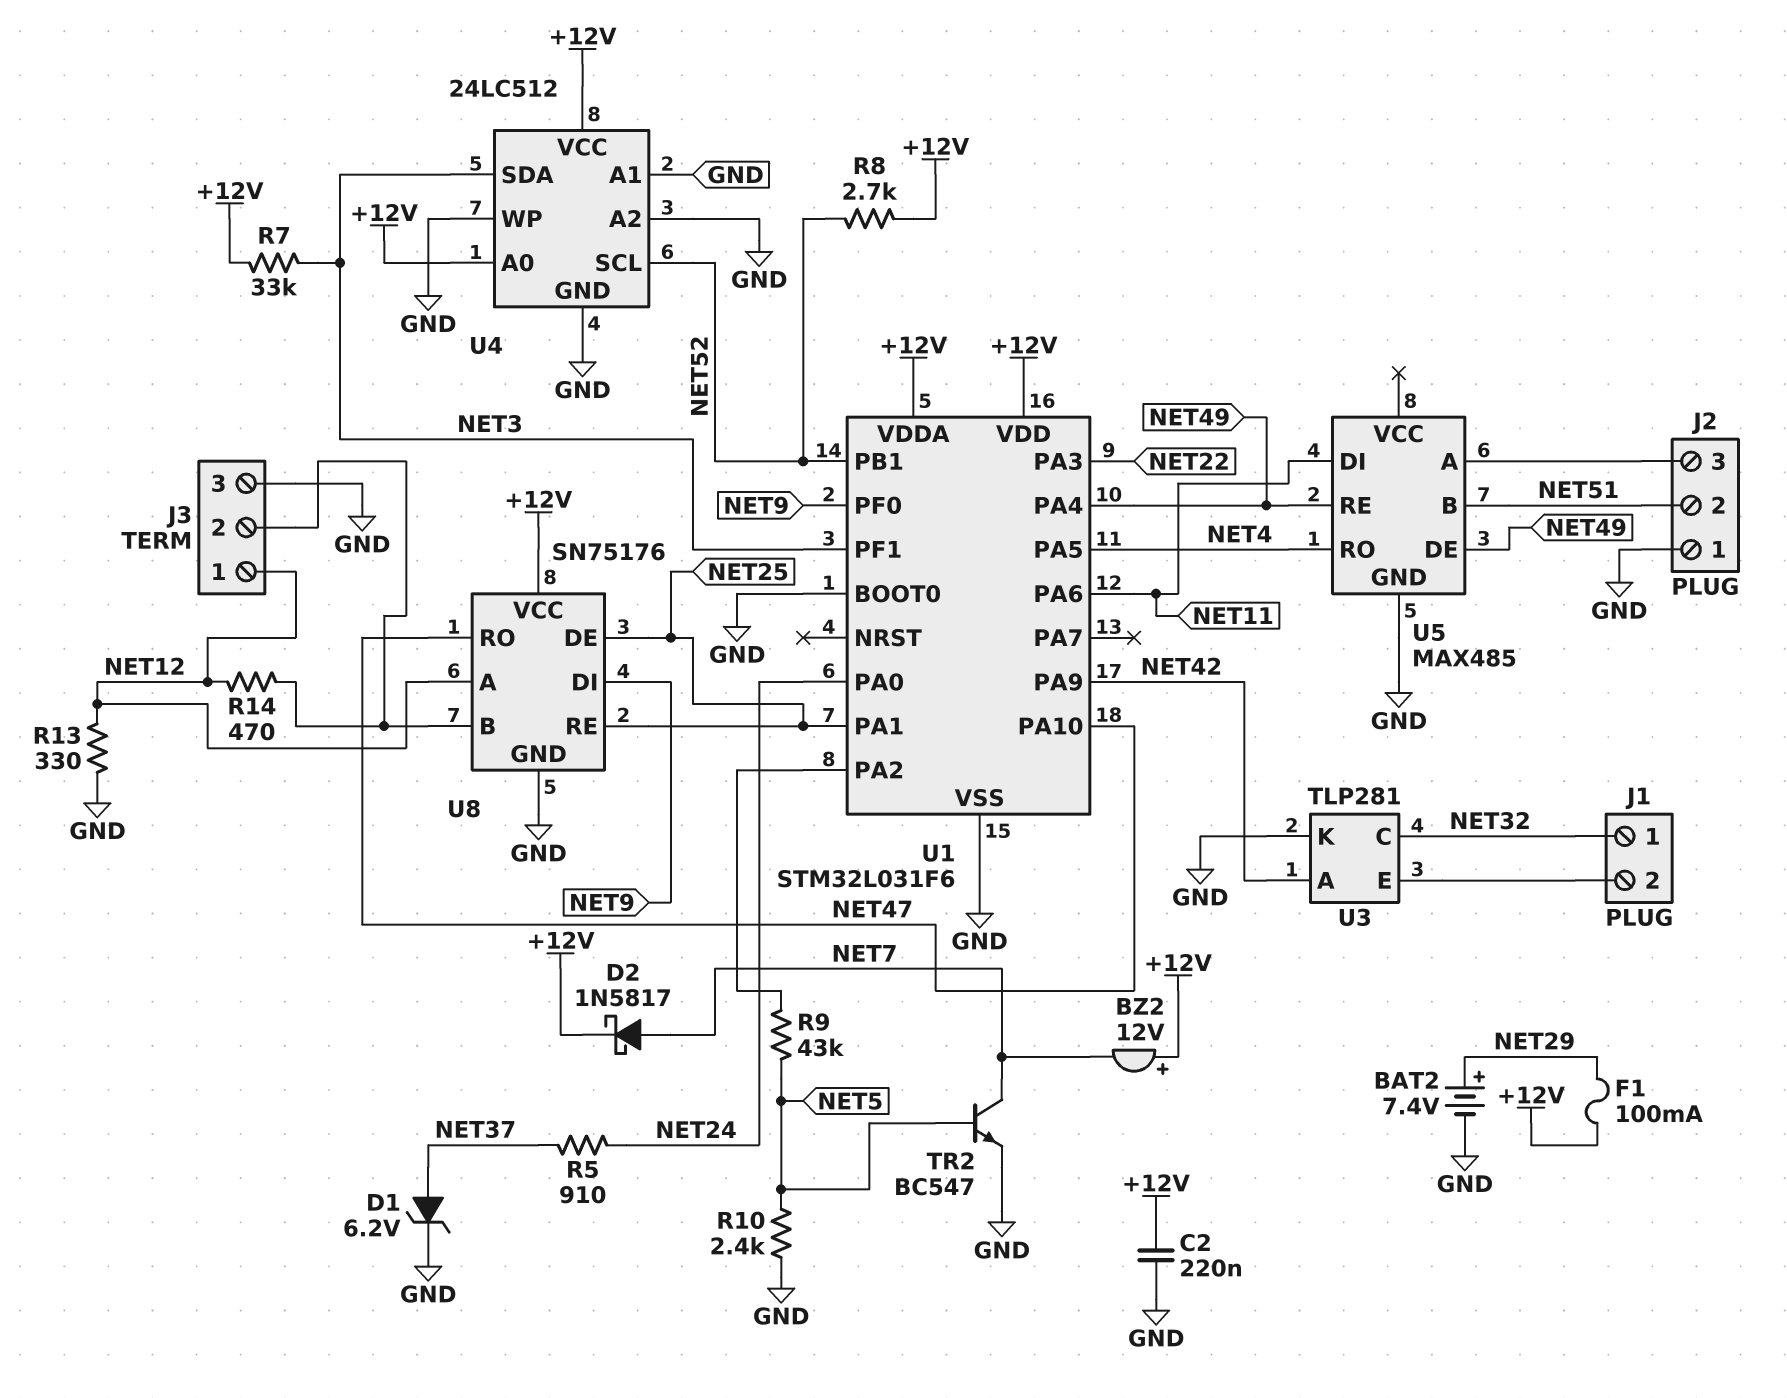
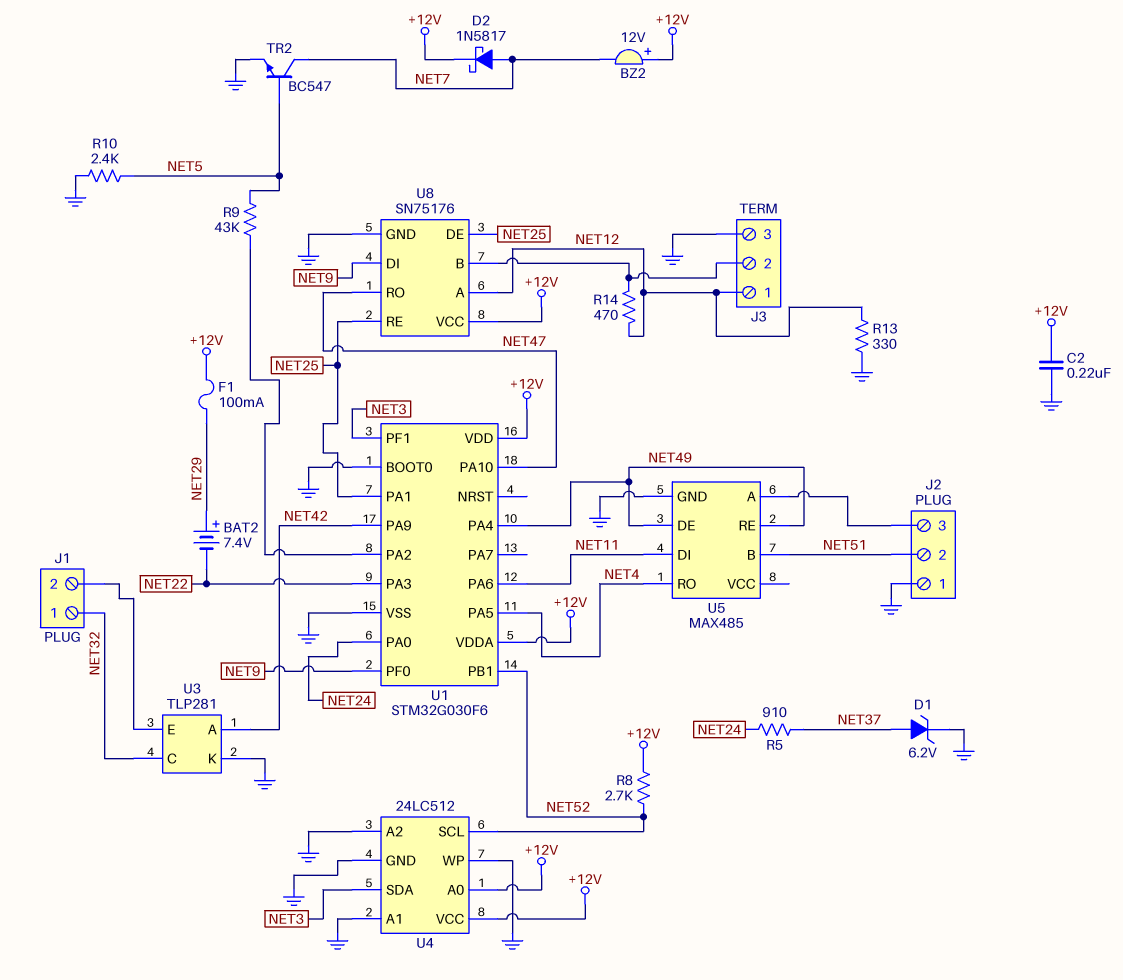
BAT2: 7.4V (plus NET29, minus GND) -> 7.4V (plus NET29, minus NET22)
R7: 33k (+12V, NET3) -> none
U1: STM32L031F6 -> STM32G030F6

